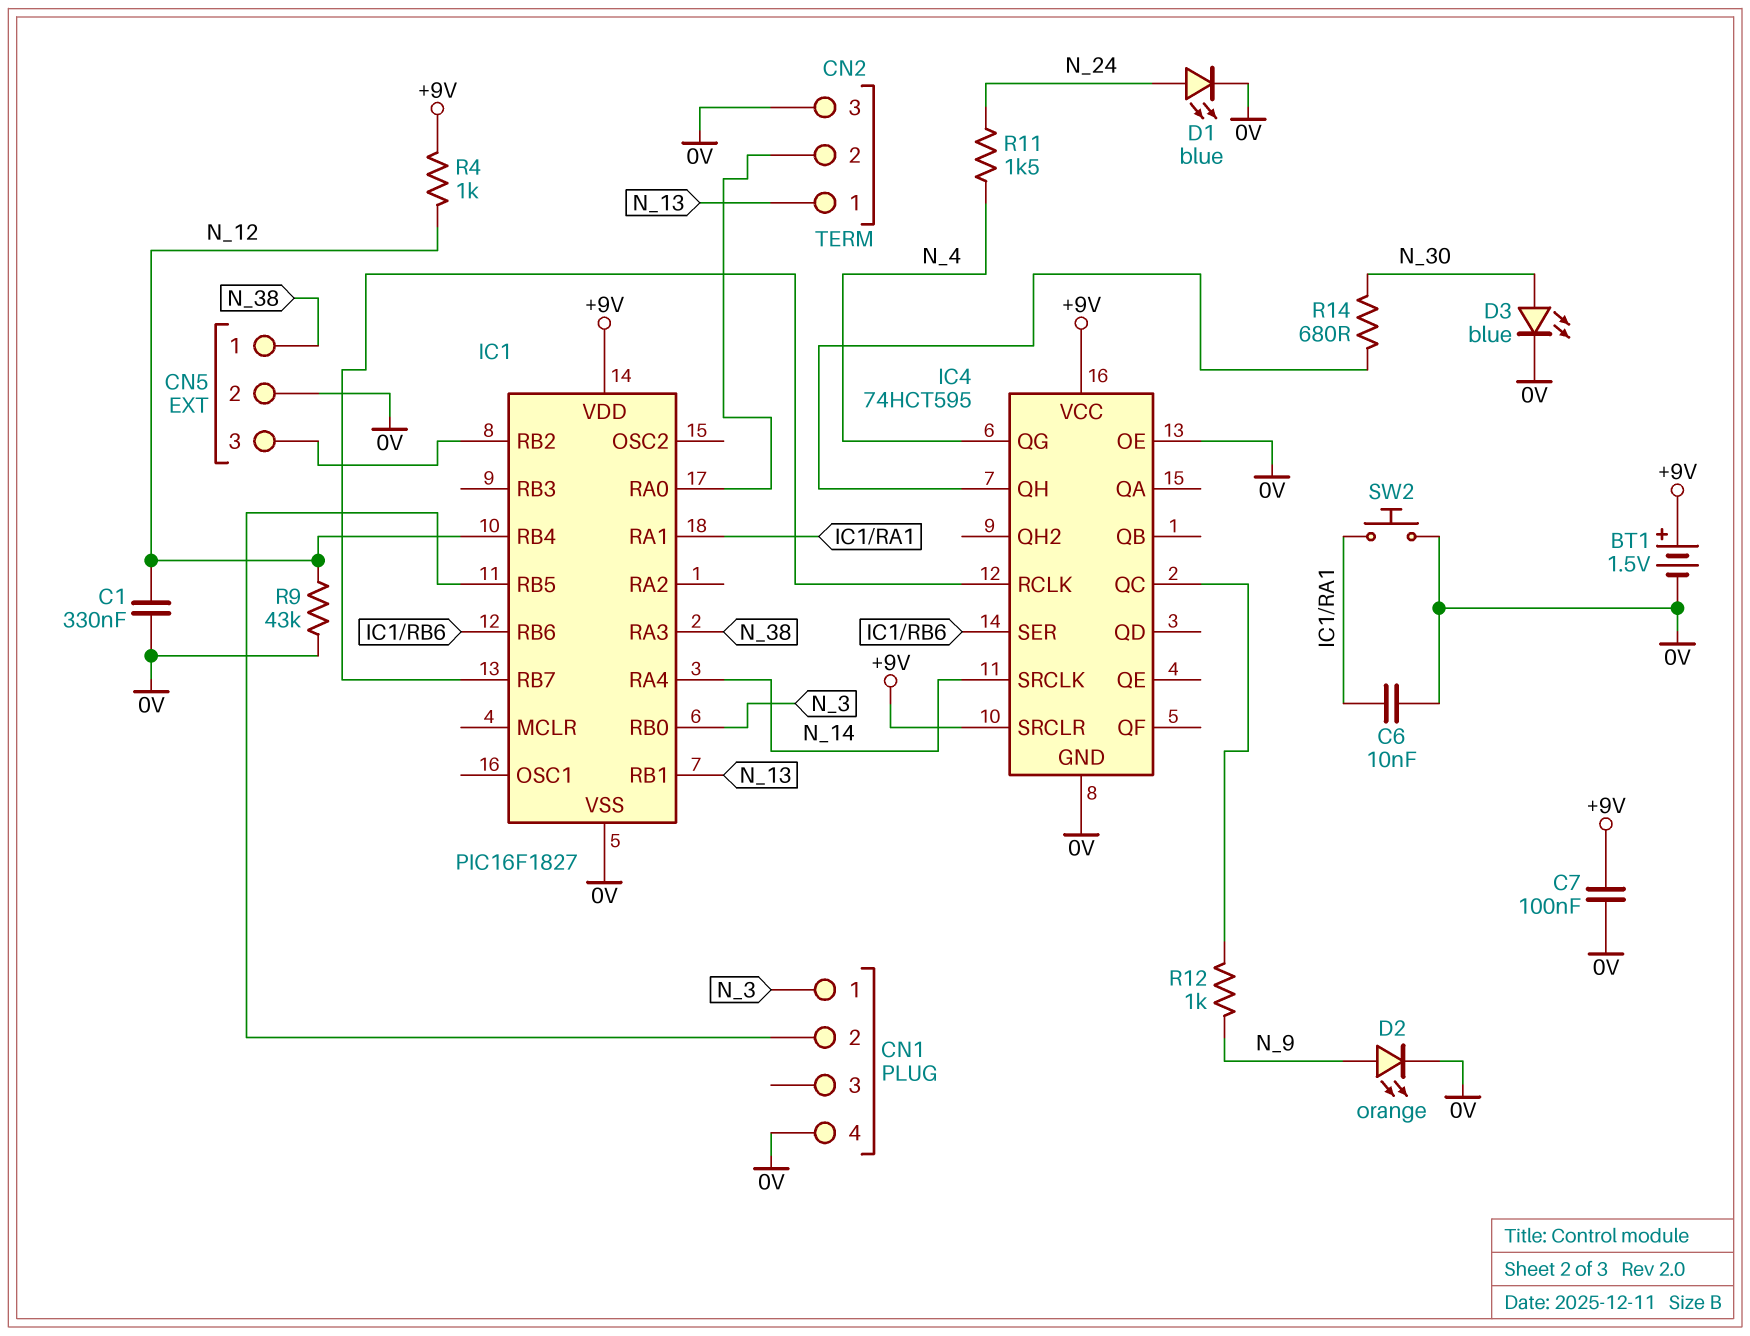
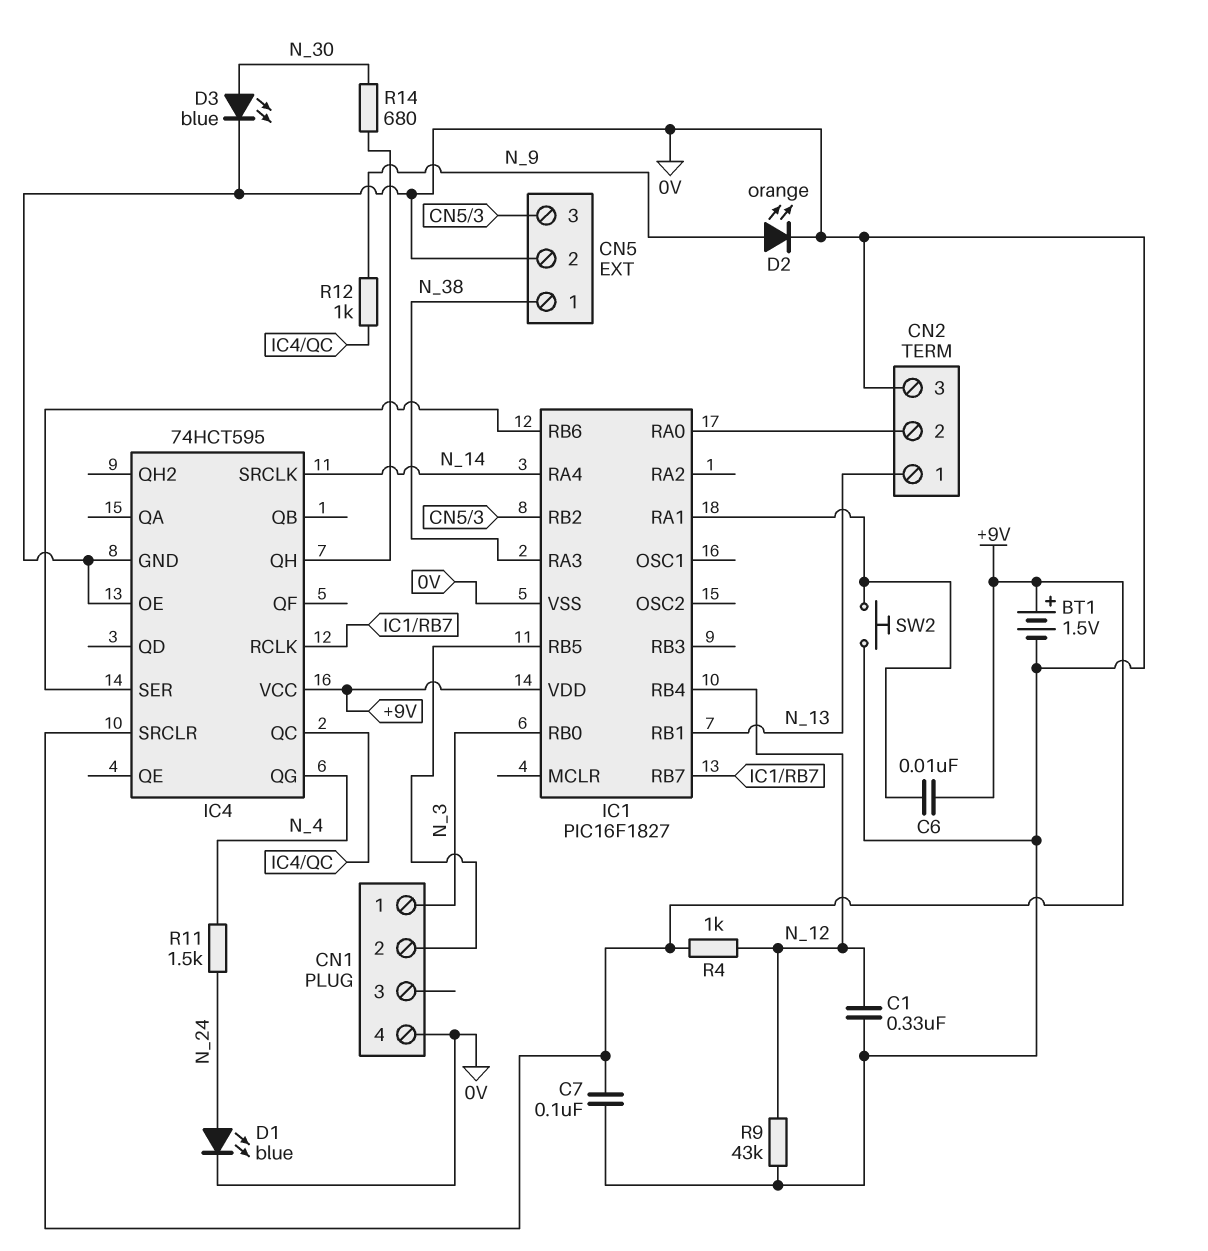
C6: 10nF (0V, IC1/RA1) -> 10nF (+9V, IC1/RA1)

